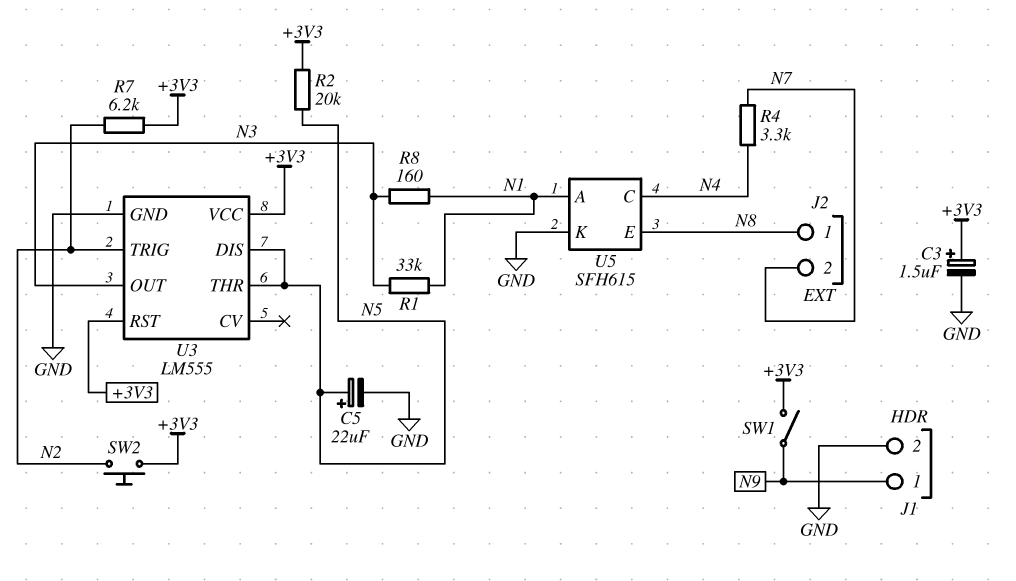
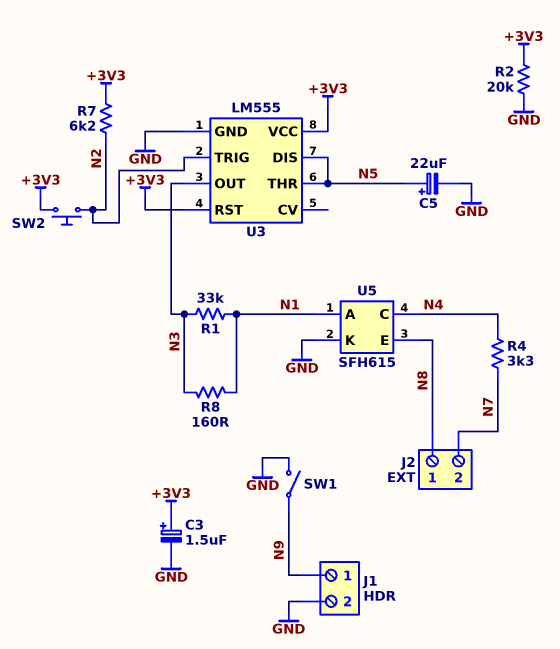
R2: 20k (+3V3, N5) -> 20k (+3V3, GND)
SW1: switch (+3V3, N9) -> switch (GND, N9)

